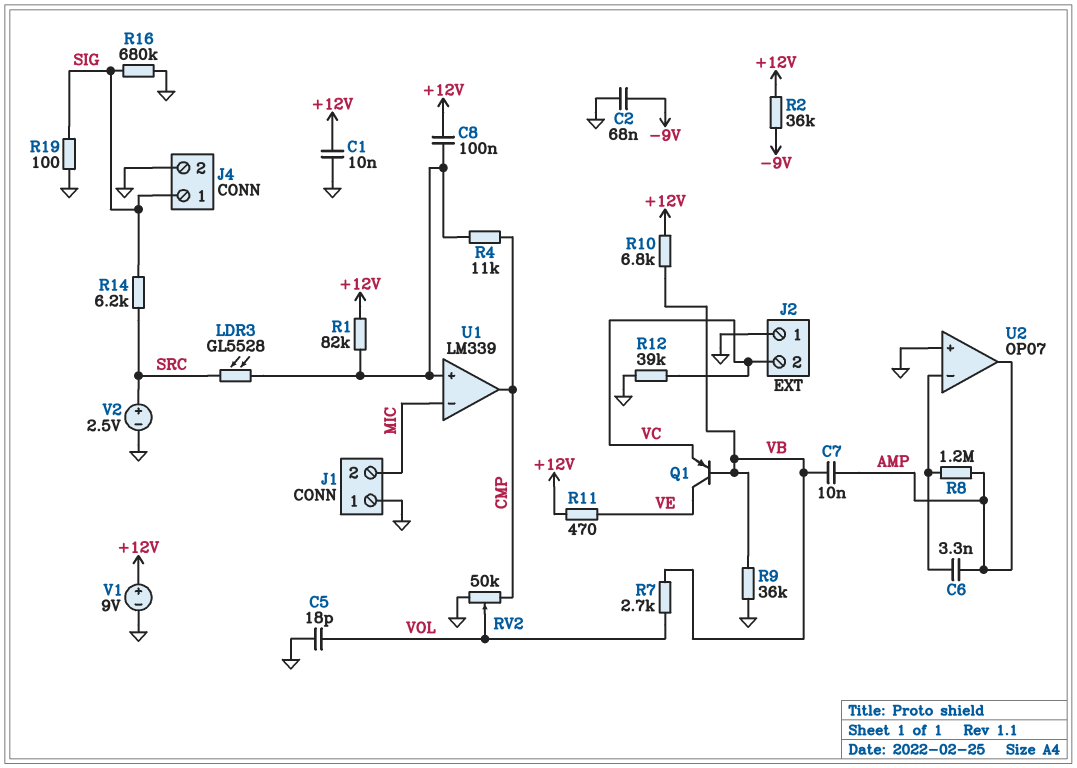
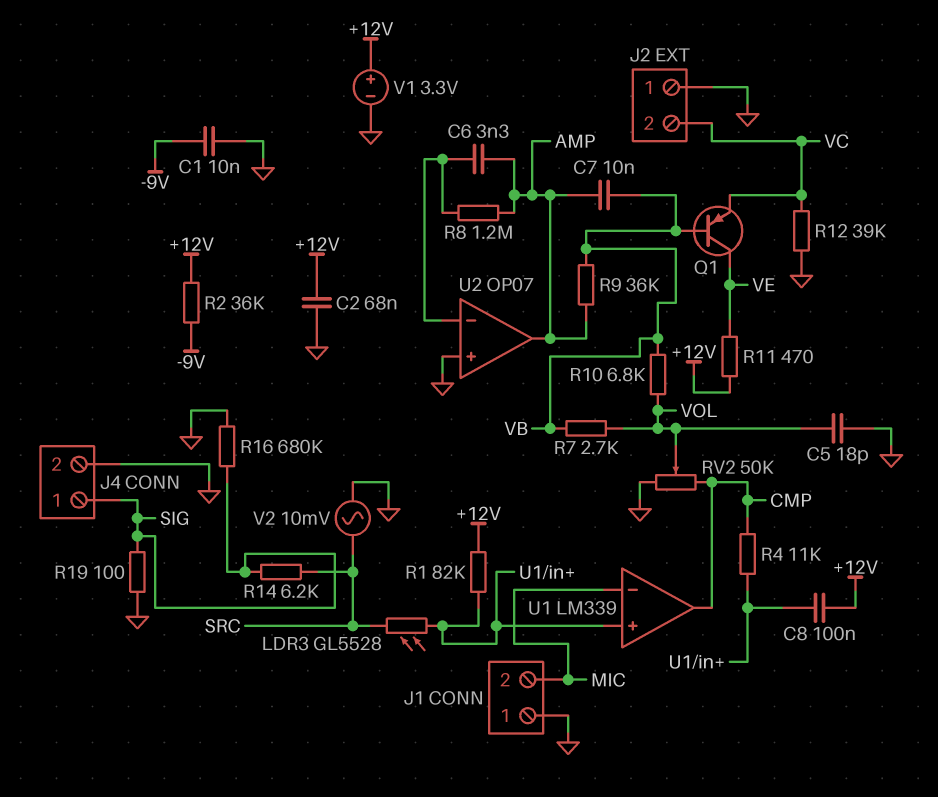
C1: 10nF (+12V, GND) -> 10nF (-9V, GND)
C2: 68nF (-9V, GND) -> 68nF (+12V, GND)
R9: 36k (GND, VB) -> 36k (AMP, VB)
R10: 6.8k (+12V, VB) -> 6.8k (VB, VOL)
V1: 9V (plus +12V, minus GND) -> 3.3V (plus +12V, minus GND)
V2: 2.5V (plus SRC, minus GND) -> AC 10mV (GND, SRC)

